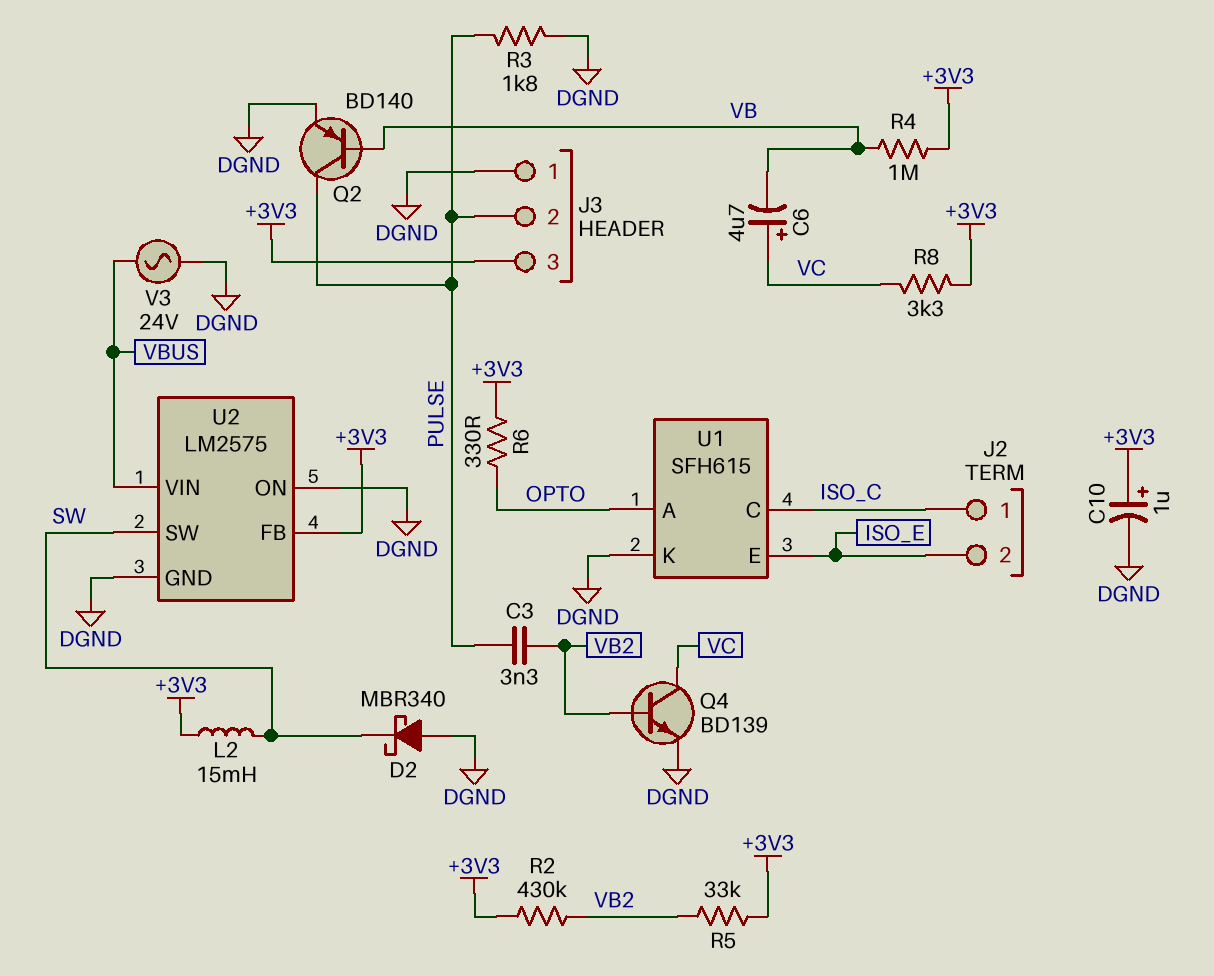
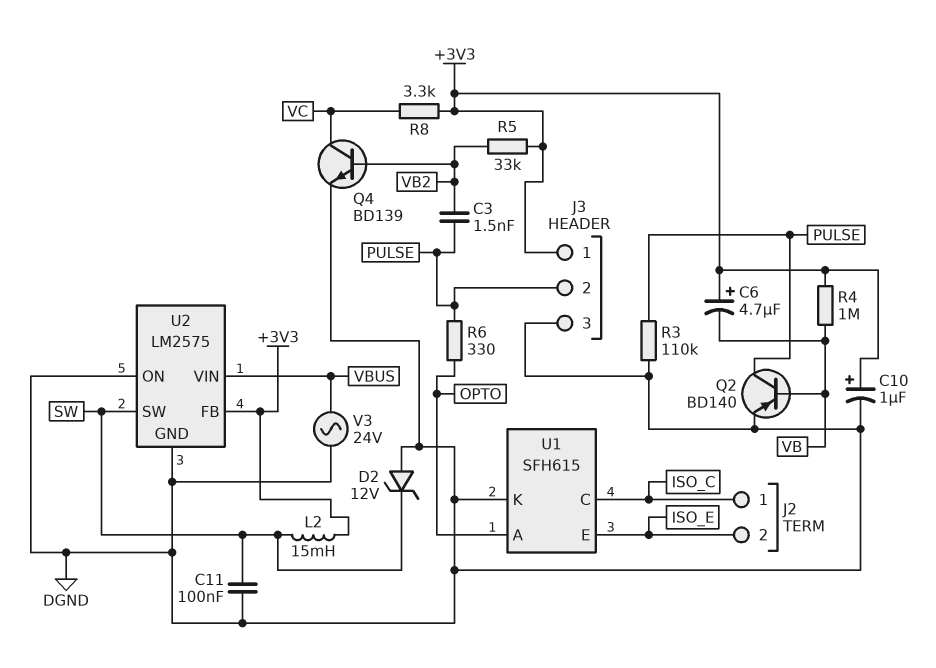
C3: 3.3nF (PULSE, VB2) -> 1.5nF (PULSE, VB2)
C6: 4.7uF (plus VC, minus VB) -> 4.7uF (plus +3V3, minus VB)
C11: none -> 100nF (DGND, SW)
D2: schottky MBR340 (A DGND, K SW) -> zener 12V (A DGND, K SW)
J3 pin 1: DGND -> +3V3
J3 pin 3: +3V3 -> DGND
R2: 430k (+3V3, VB2) -> none
R3: 1.8k (DGND, PULSE) -> 110k (DGND, PULSE)
R6: 330 (+3V3, OPTO) -> 330 (OPTO, PULSE)

